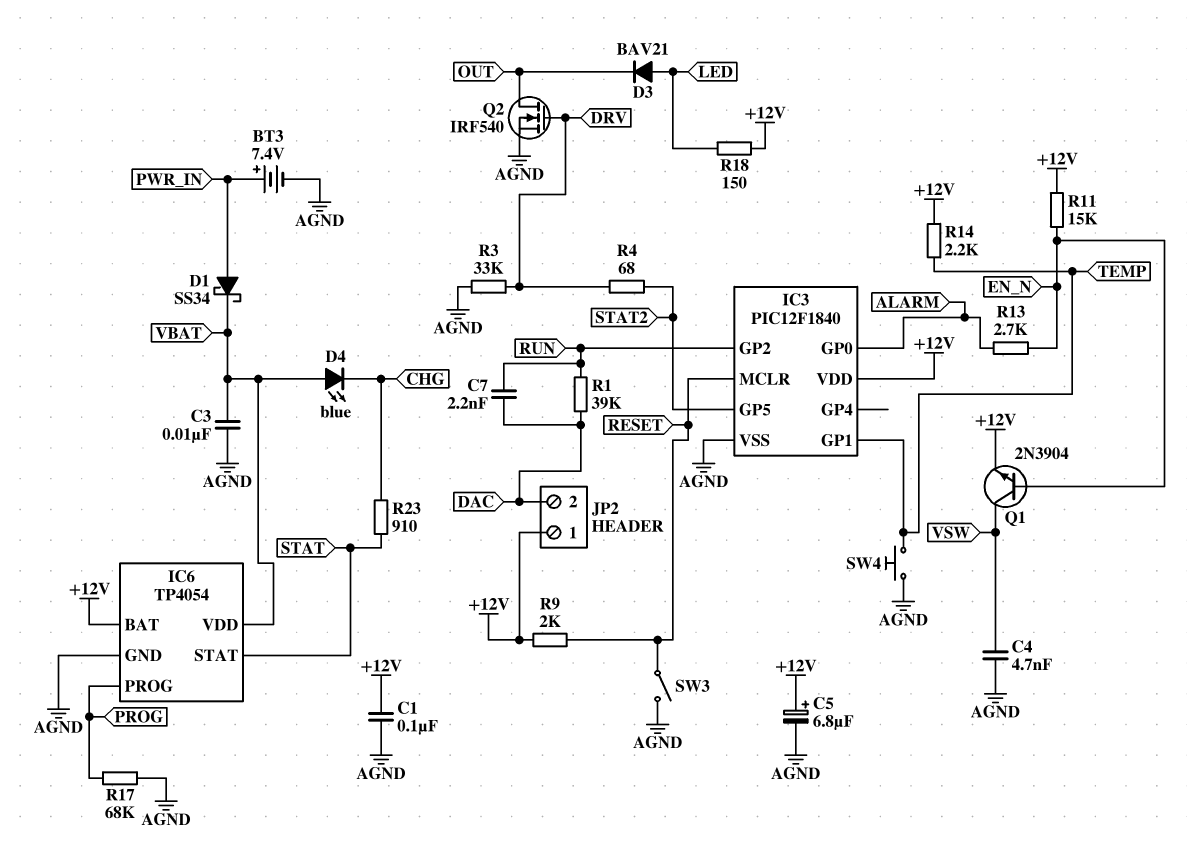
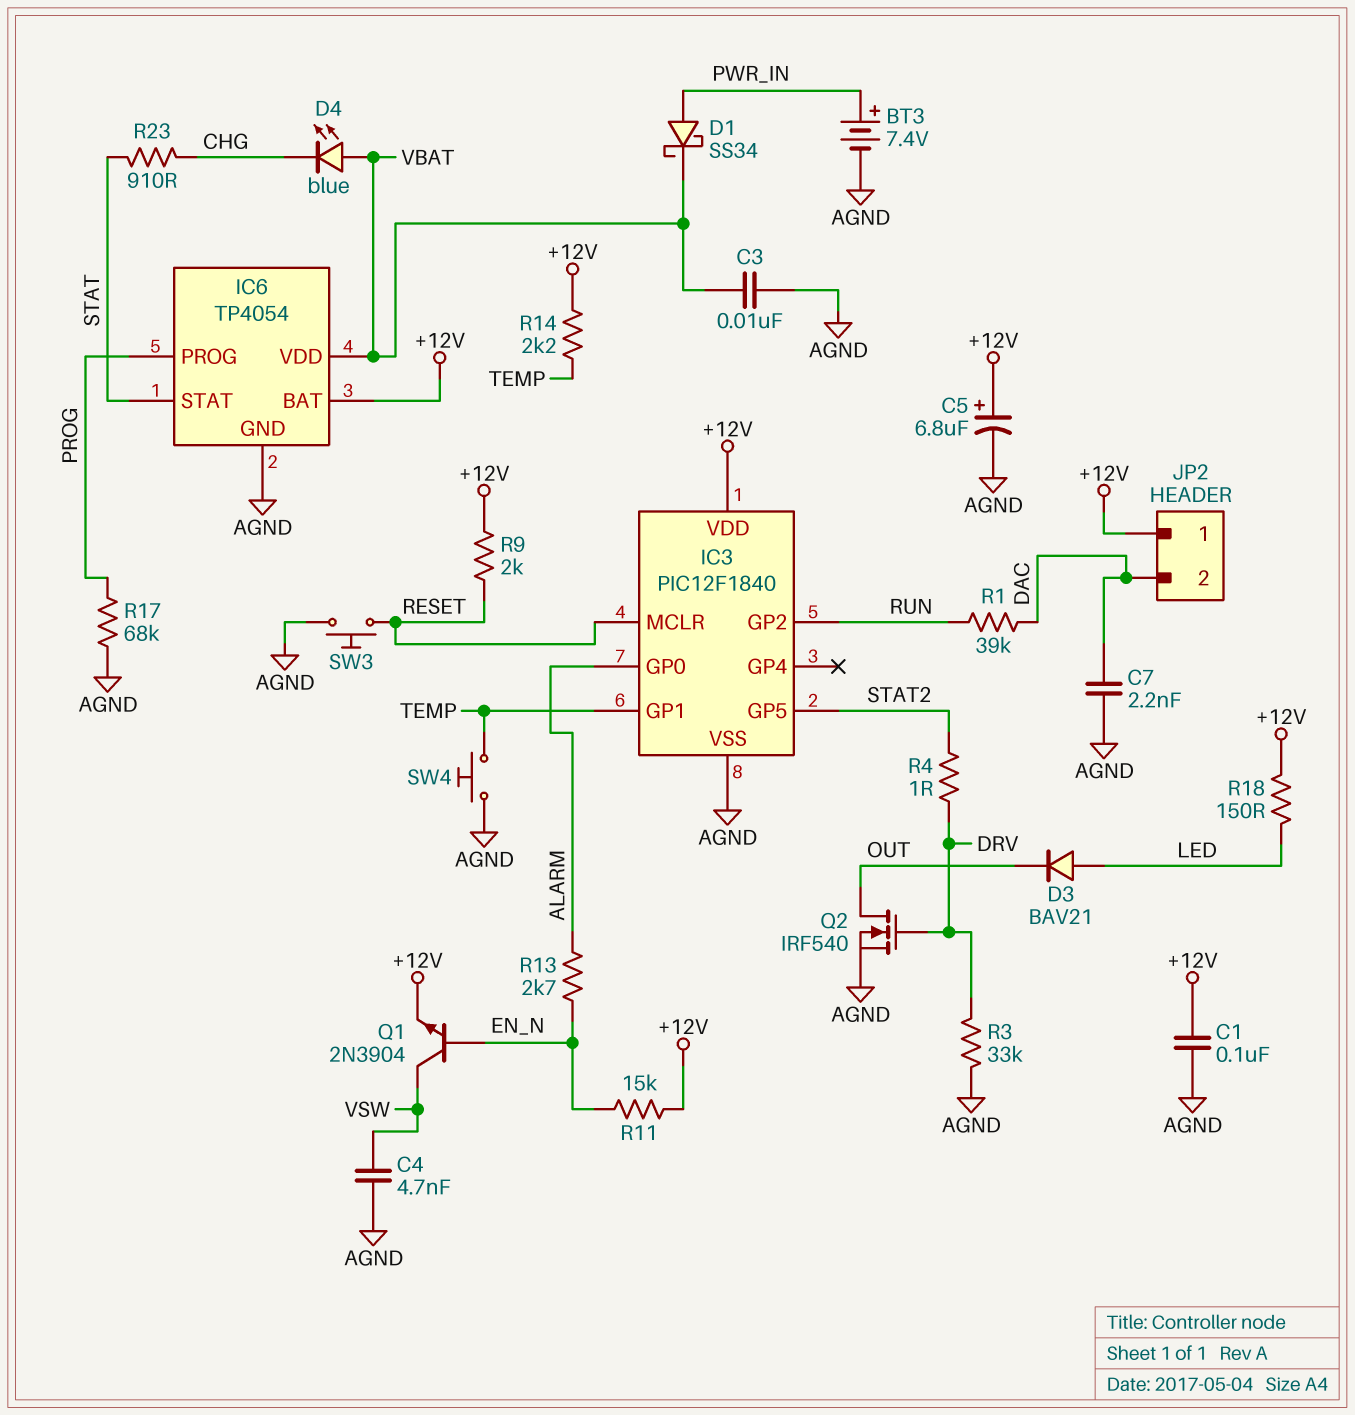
C7: 2.2nF (DAC, RUN) -> 2.2nF (AGND, DAC)
R4: 68 (DRV, STAT2) -> 1 (DRV, STAT2)
SW3: switch (AGND, RESET) -> button (AGND, RESET)

